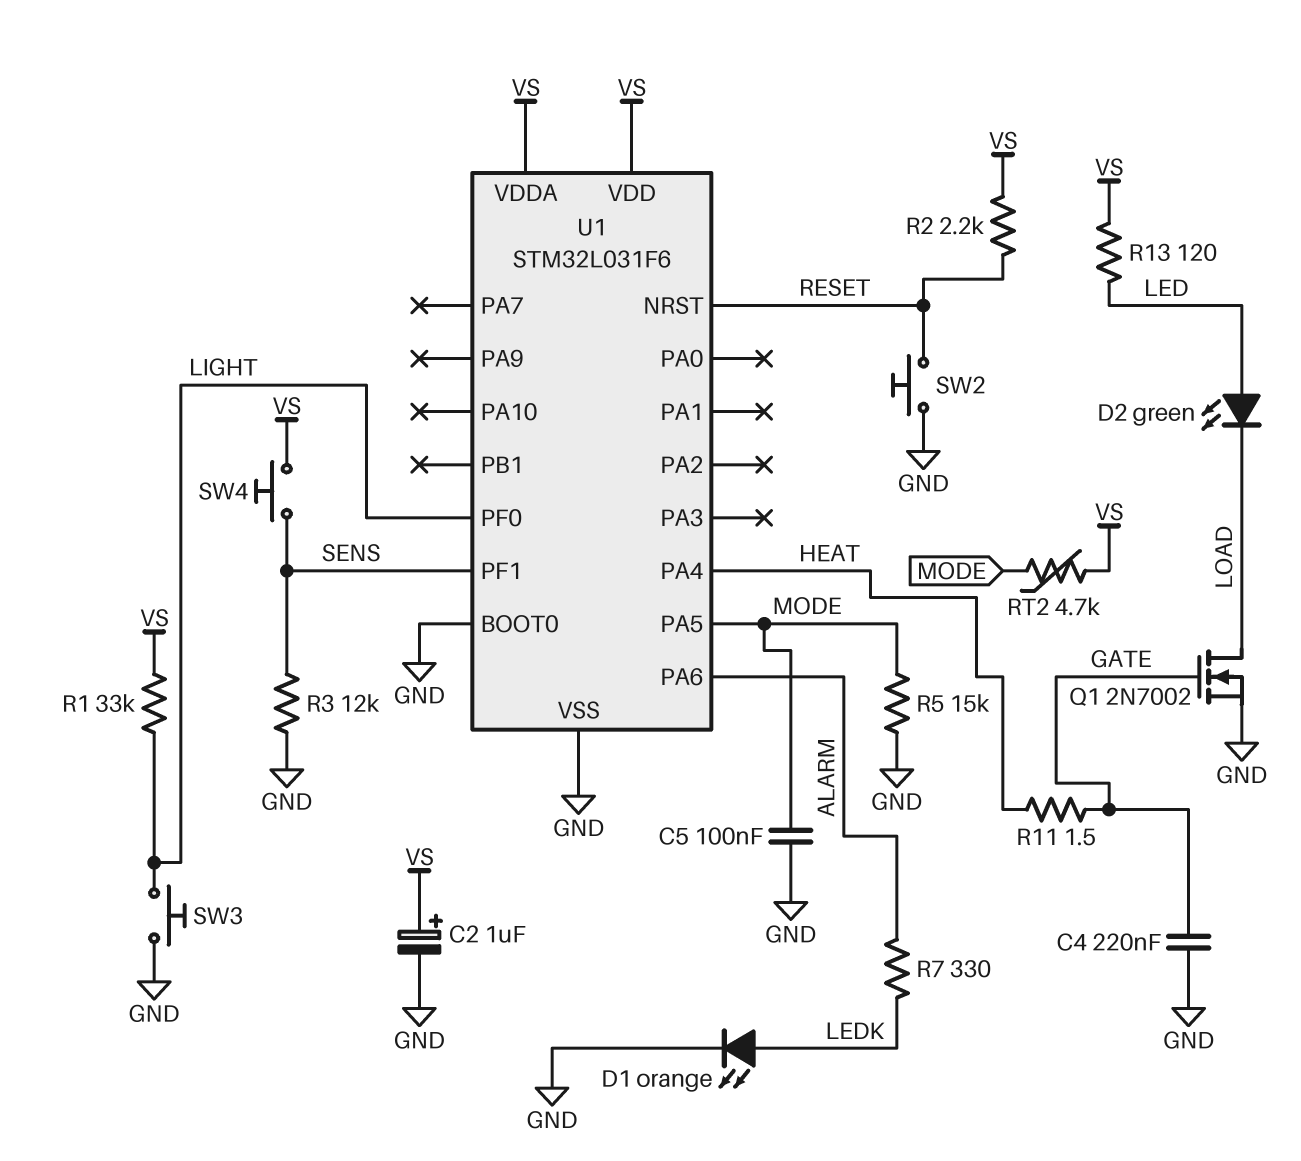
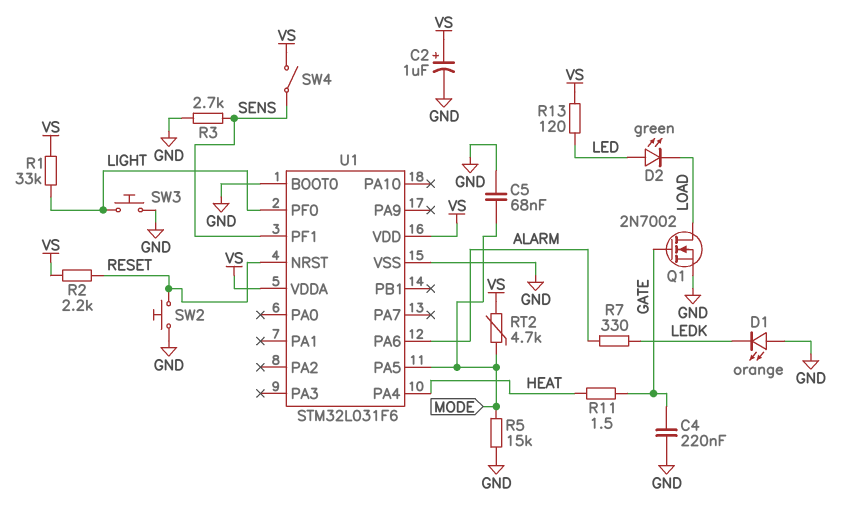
C5: 100nF (GND, MODE) -> 68nF (GND, MODE)
D1: LED orange (A LEDK, K GND) -> LED orange (A GND, K LEDK)
R3: 12k (GND, SENS) -> 2.7k (GND, SENS)
SW4: button (SENS, VS) -> switch (SENS, VS)

